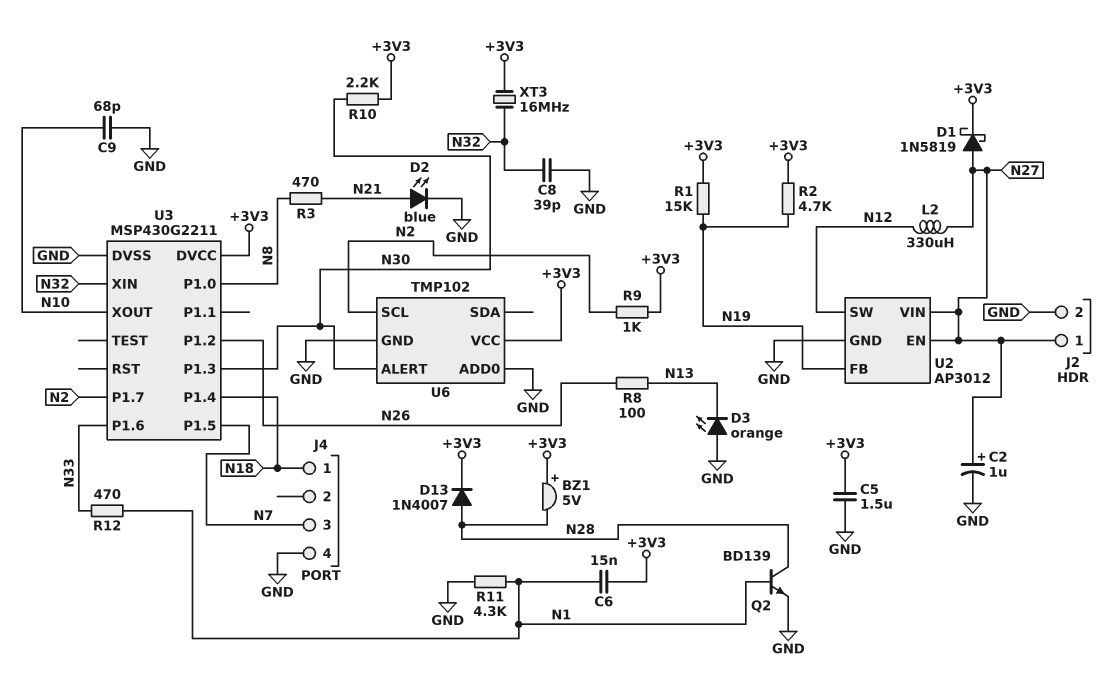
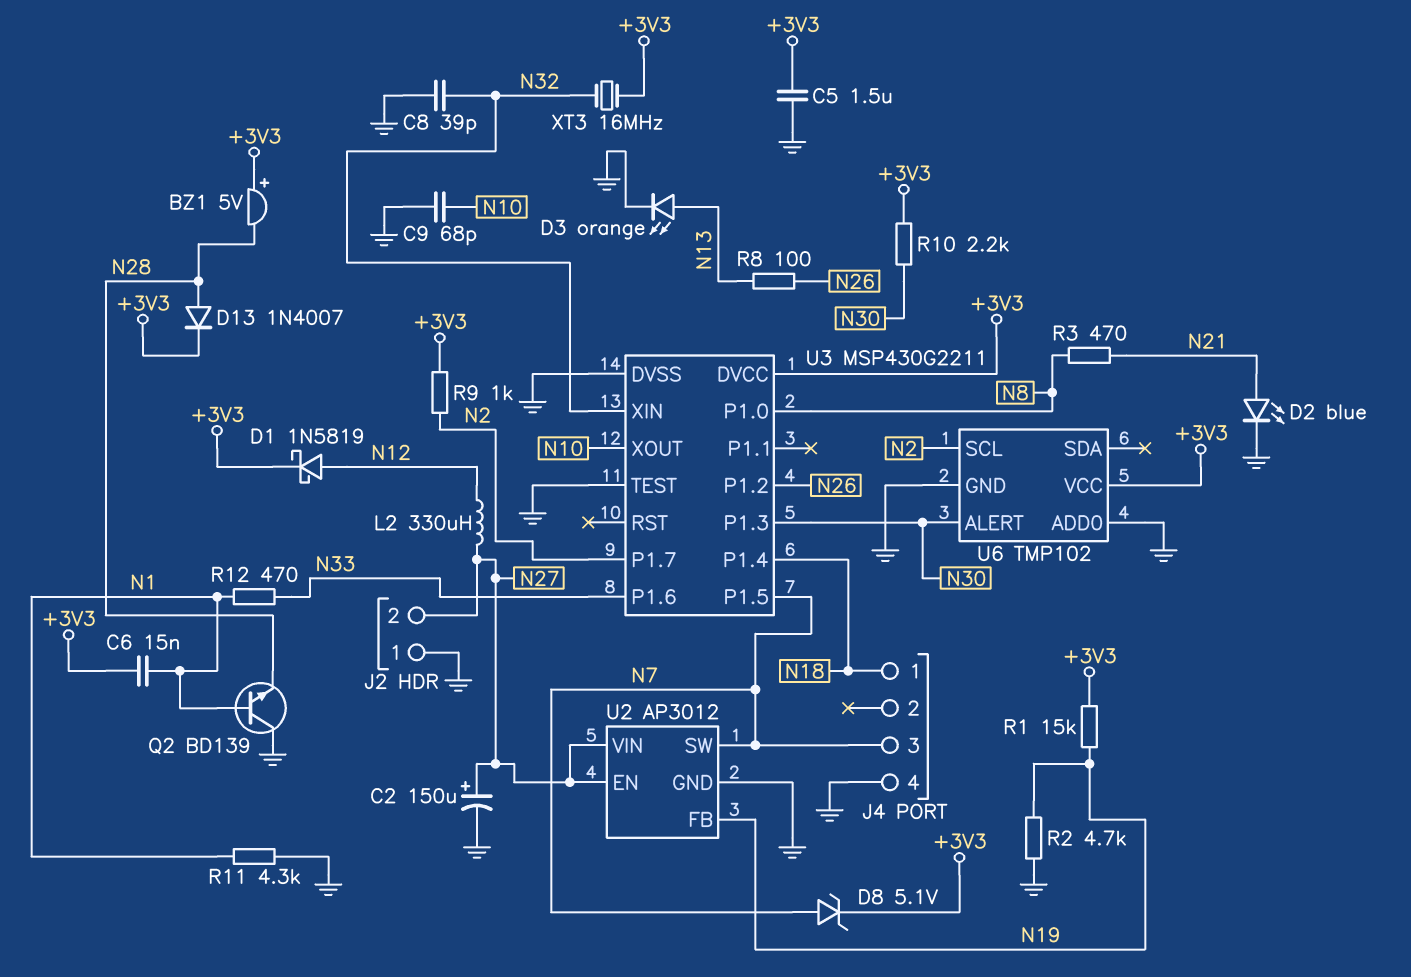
C2: 1uF (plus N27, minus GND) -> 150uF (plus N27, minus GND)
D1: schottky 1N5819 (A N27, K +3V3) -> schottky 1N5819 (A N12, K +3V3)
D3: LED orange (A GND, K N13) -> LED orange (A N13, K GND)
D8: none -> zener 5.1V (A N7, K +3V3)
J2 pin 1: N27 -> GND
J2 pin 2: GND -> N27
Q2: NPN BD139 (B N1, C N28, E GND) -> NPN BD139 (B N1, C GND, E N28)
R2: 4.7k (+3V3, N19) -> 4.7k (GND, N19)
U2 pin SW: N12 -> N7
U3 pin TEST: none -> GND

